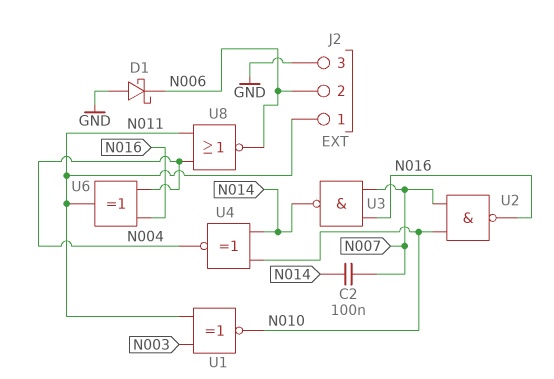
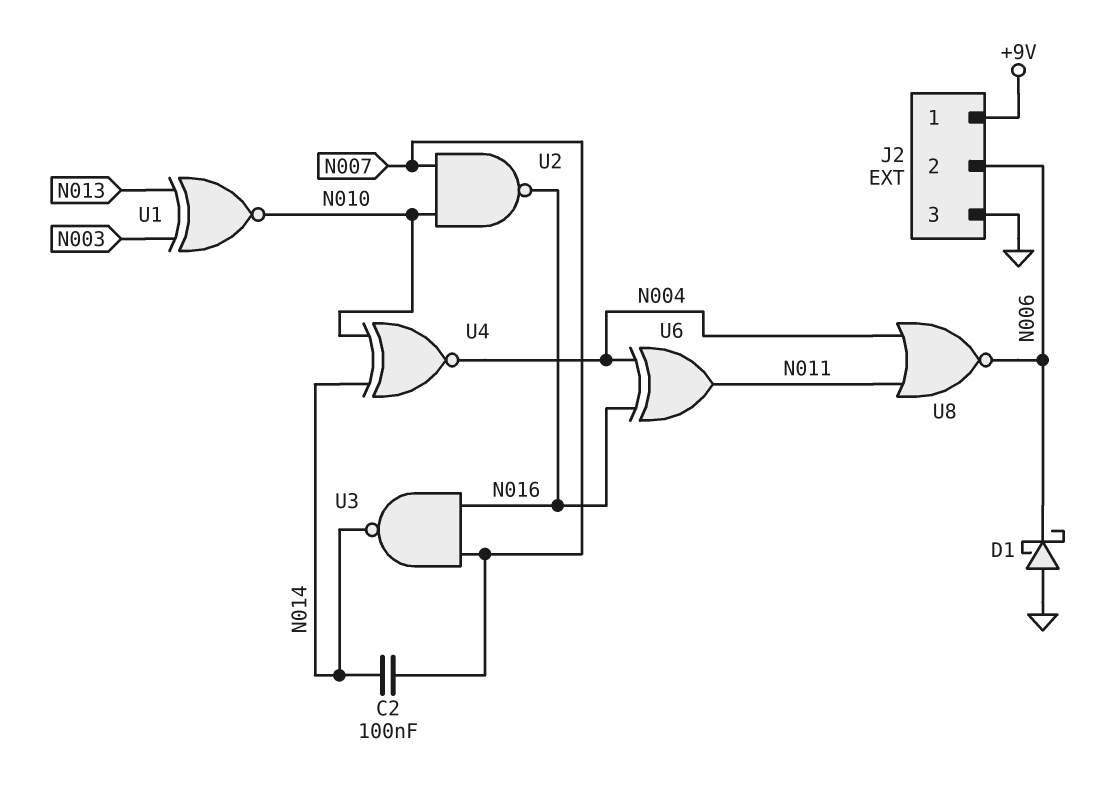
J2 pin 1: N011 -> +9V
U1: XNOR (in N003, in N011, out N010) -> XNOR (in N003, in N013, out N010)

